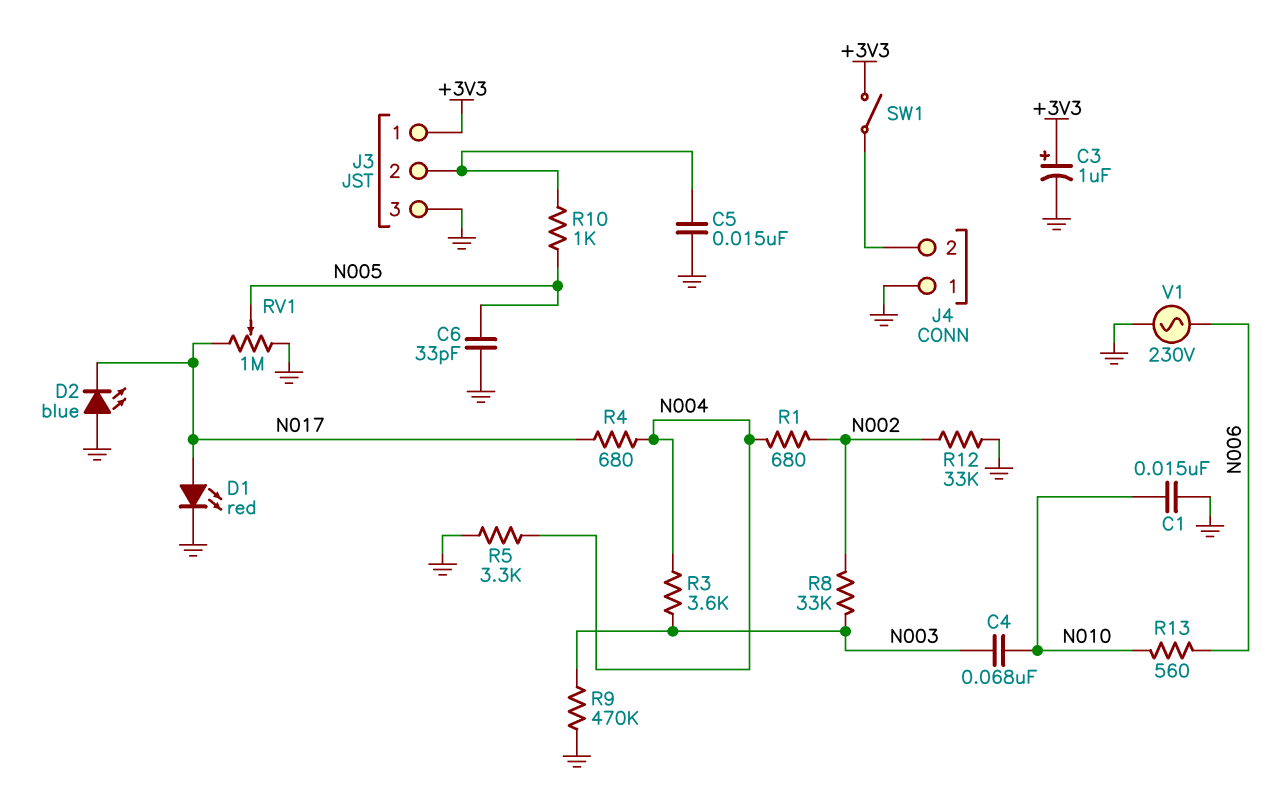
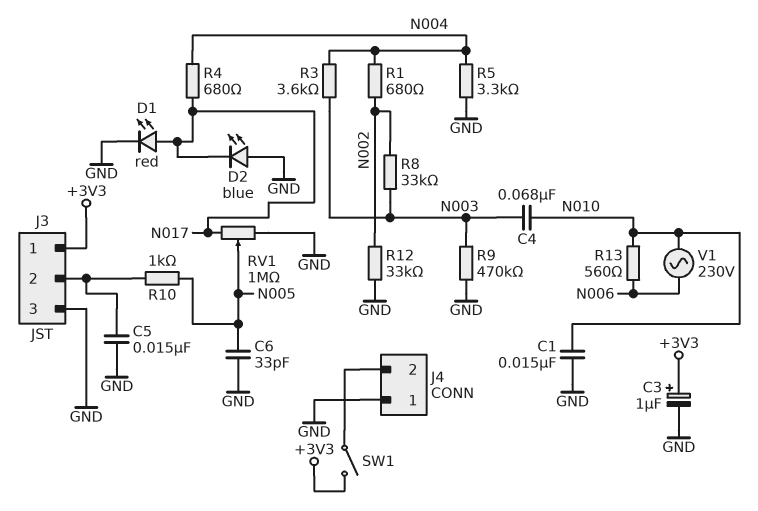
V1: AC 230V (GND, N006) -> AC 230V (N006, N010)

